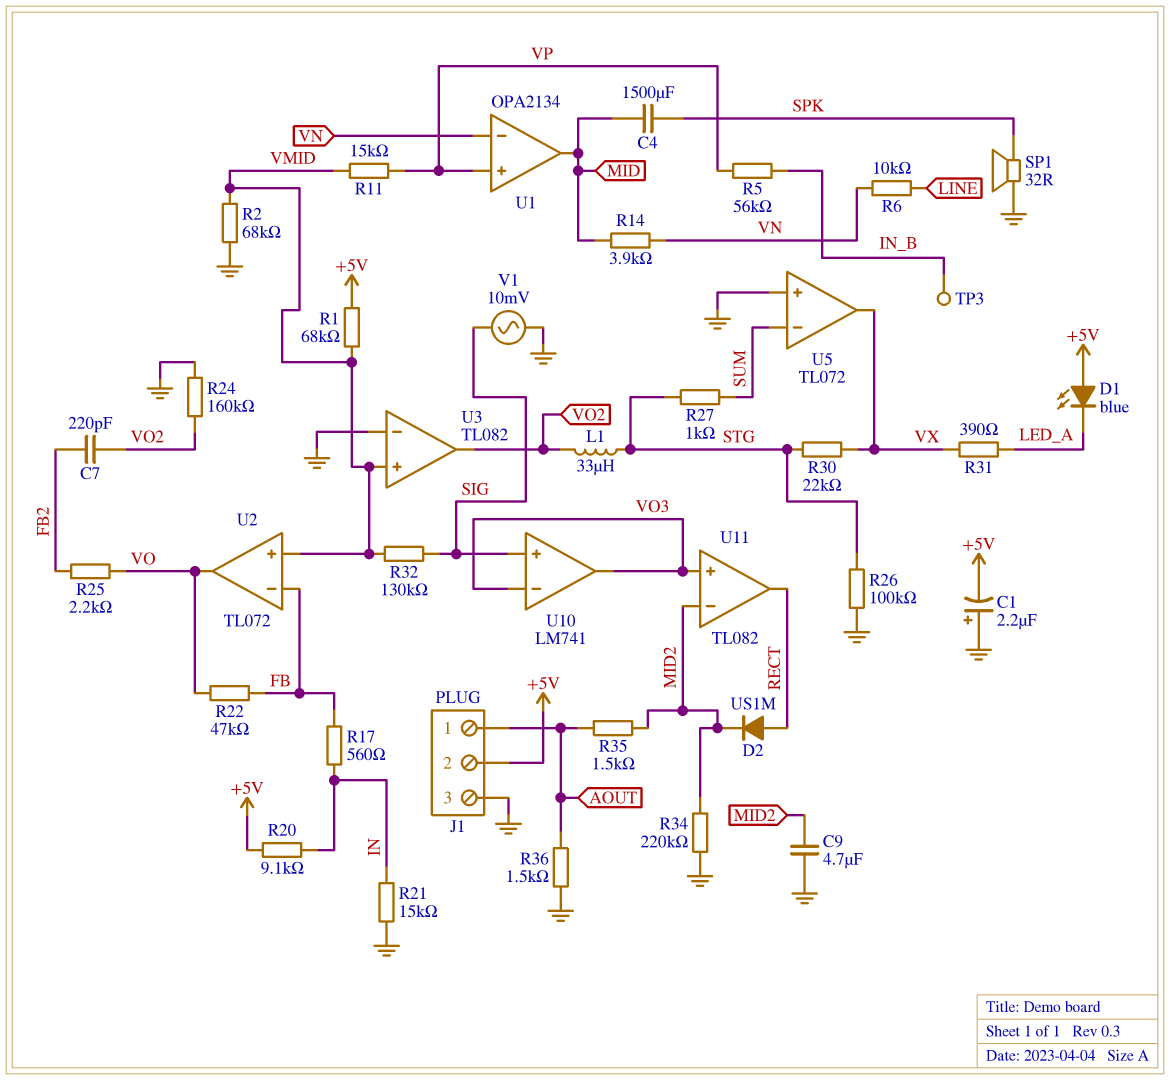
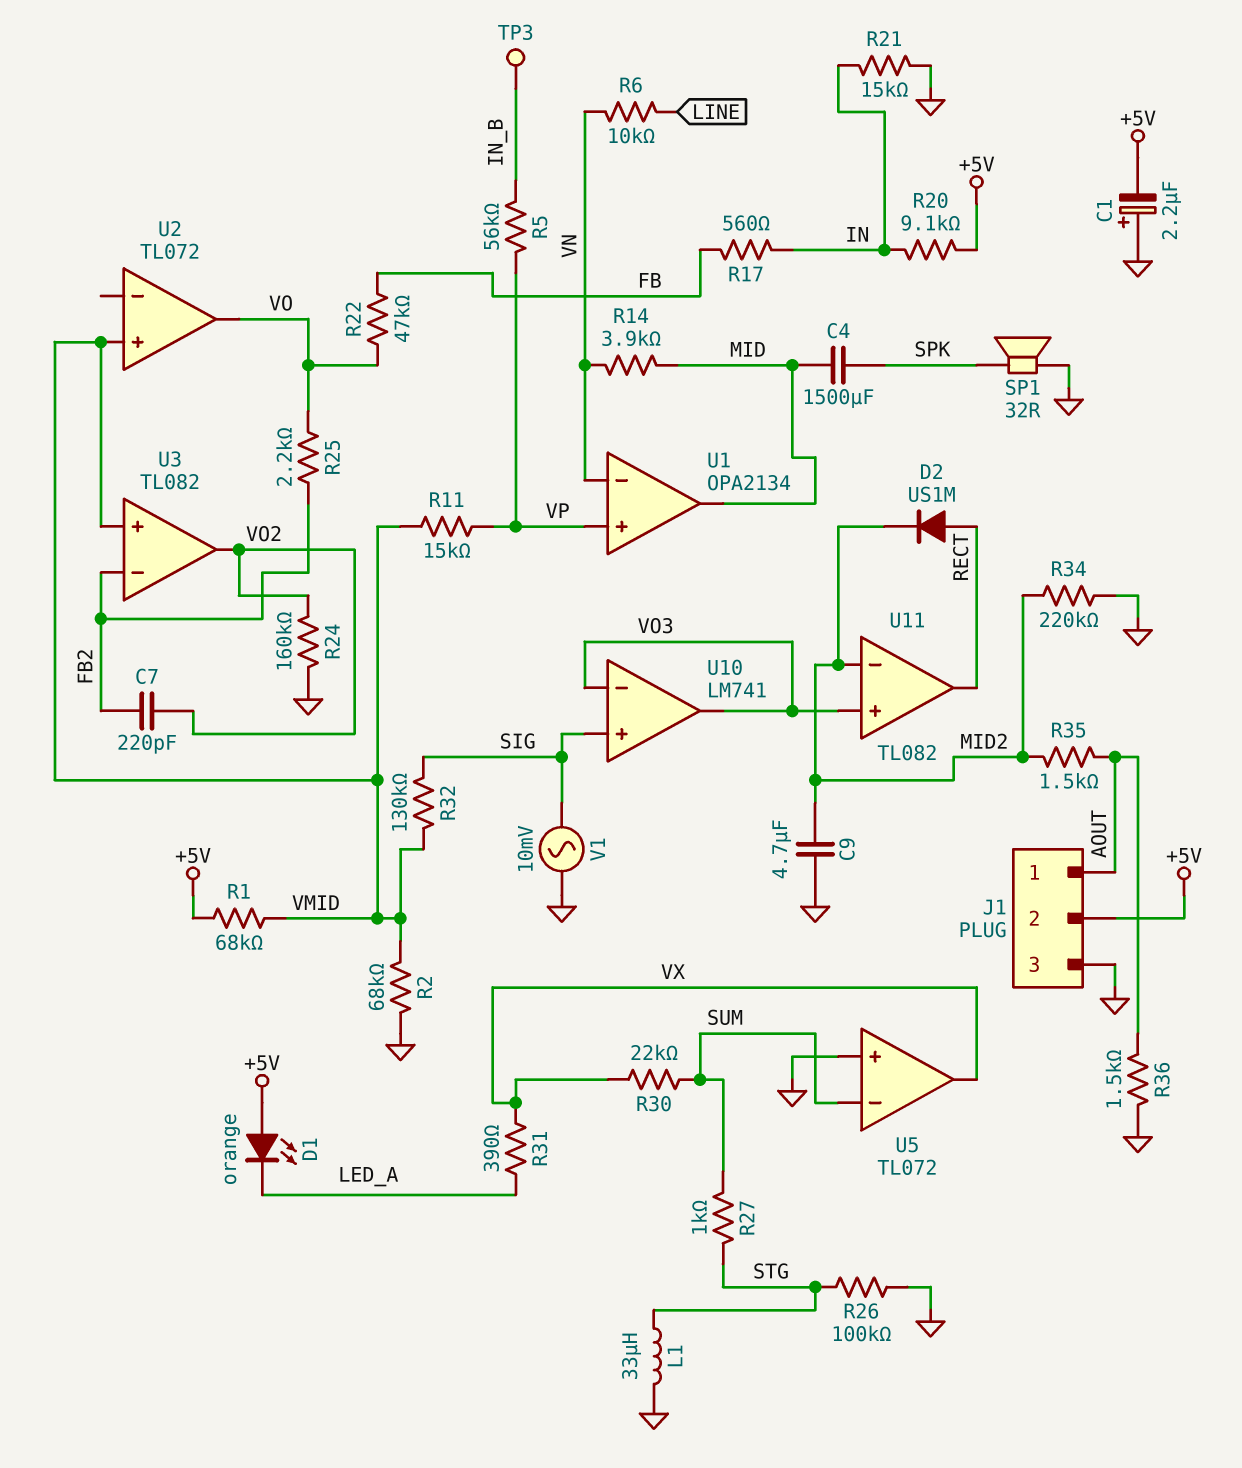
D1: LED blue (A +5V, K LED_A) -> LED orange (A +5V, K LED_A)
L1: 33uH (STG, VO2) -> 33uH (GND, STG)
R30: 22k (STG, VX) -> 22k (SUM, VX)
U2 pin in-: FB -> none
U3 pin in-: GND -> FB2

